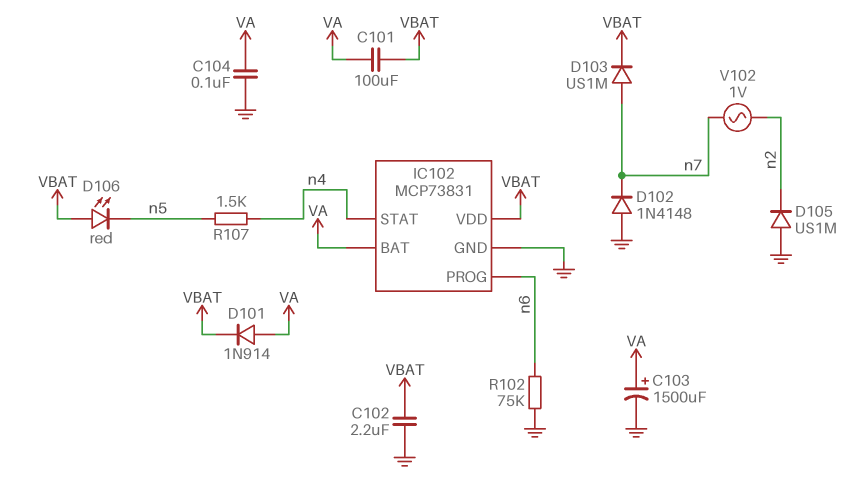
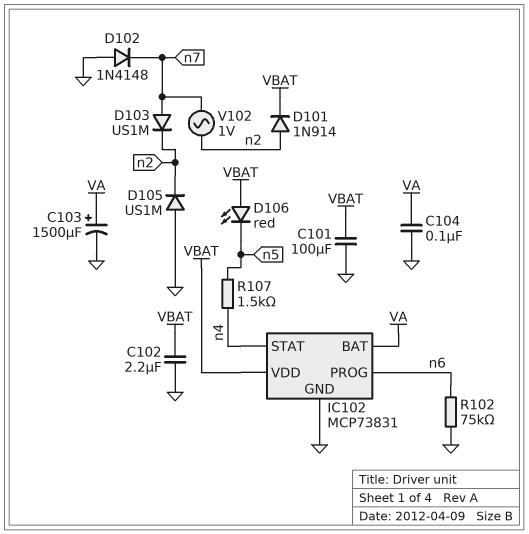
C101: 100uF (VA, VBAT) -> 100uF (GND, VBAT)
D101: diode 1N914 (A VA, K VBAT) -> diode 1N914 (A n2, K VBAT)
D103: diode US1M (A n7, K VBAT) -> diode US1M (A n7, K n2)

